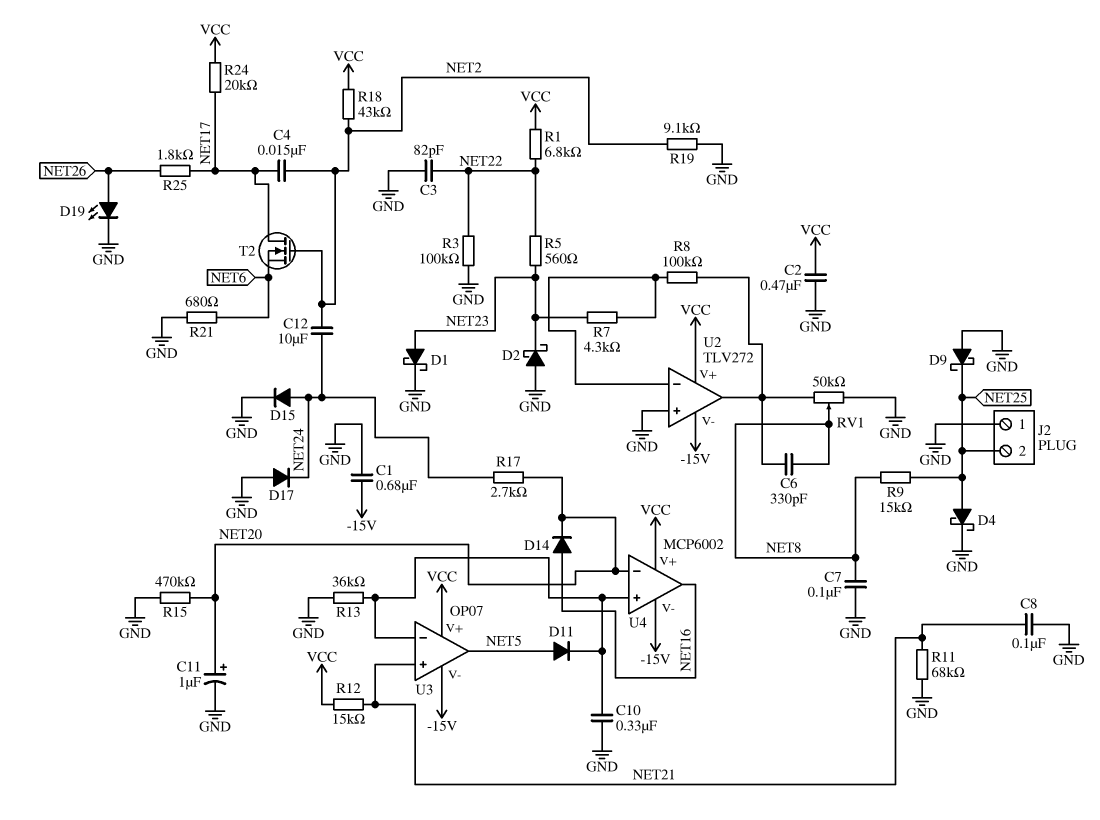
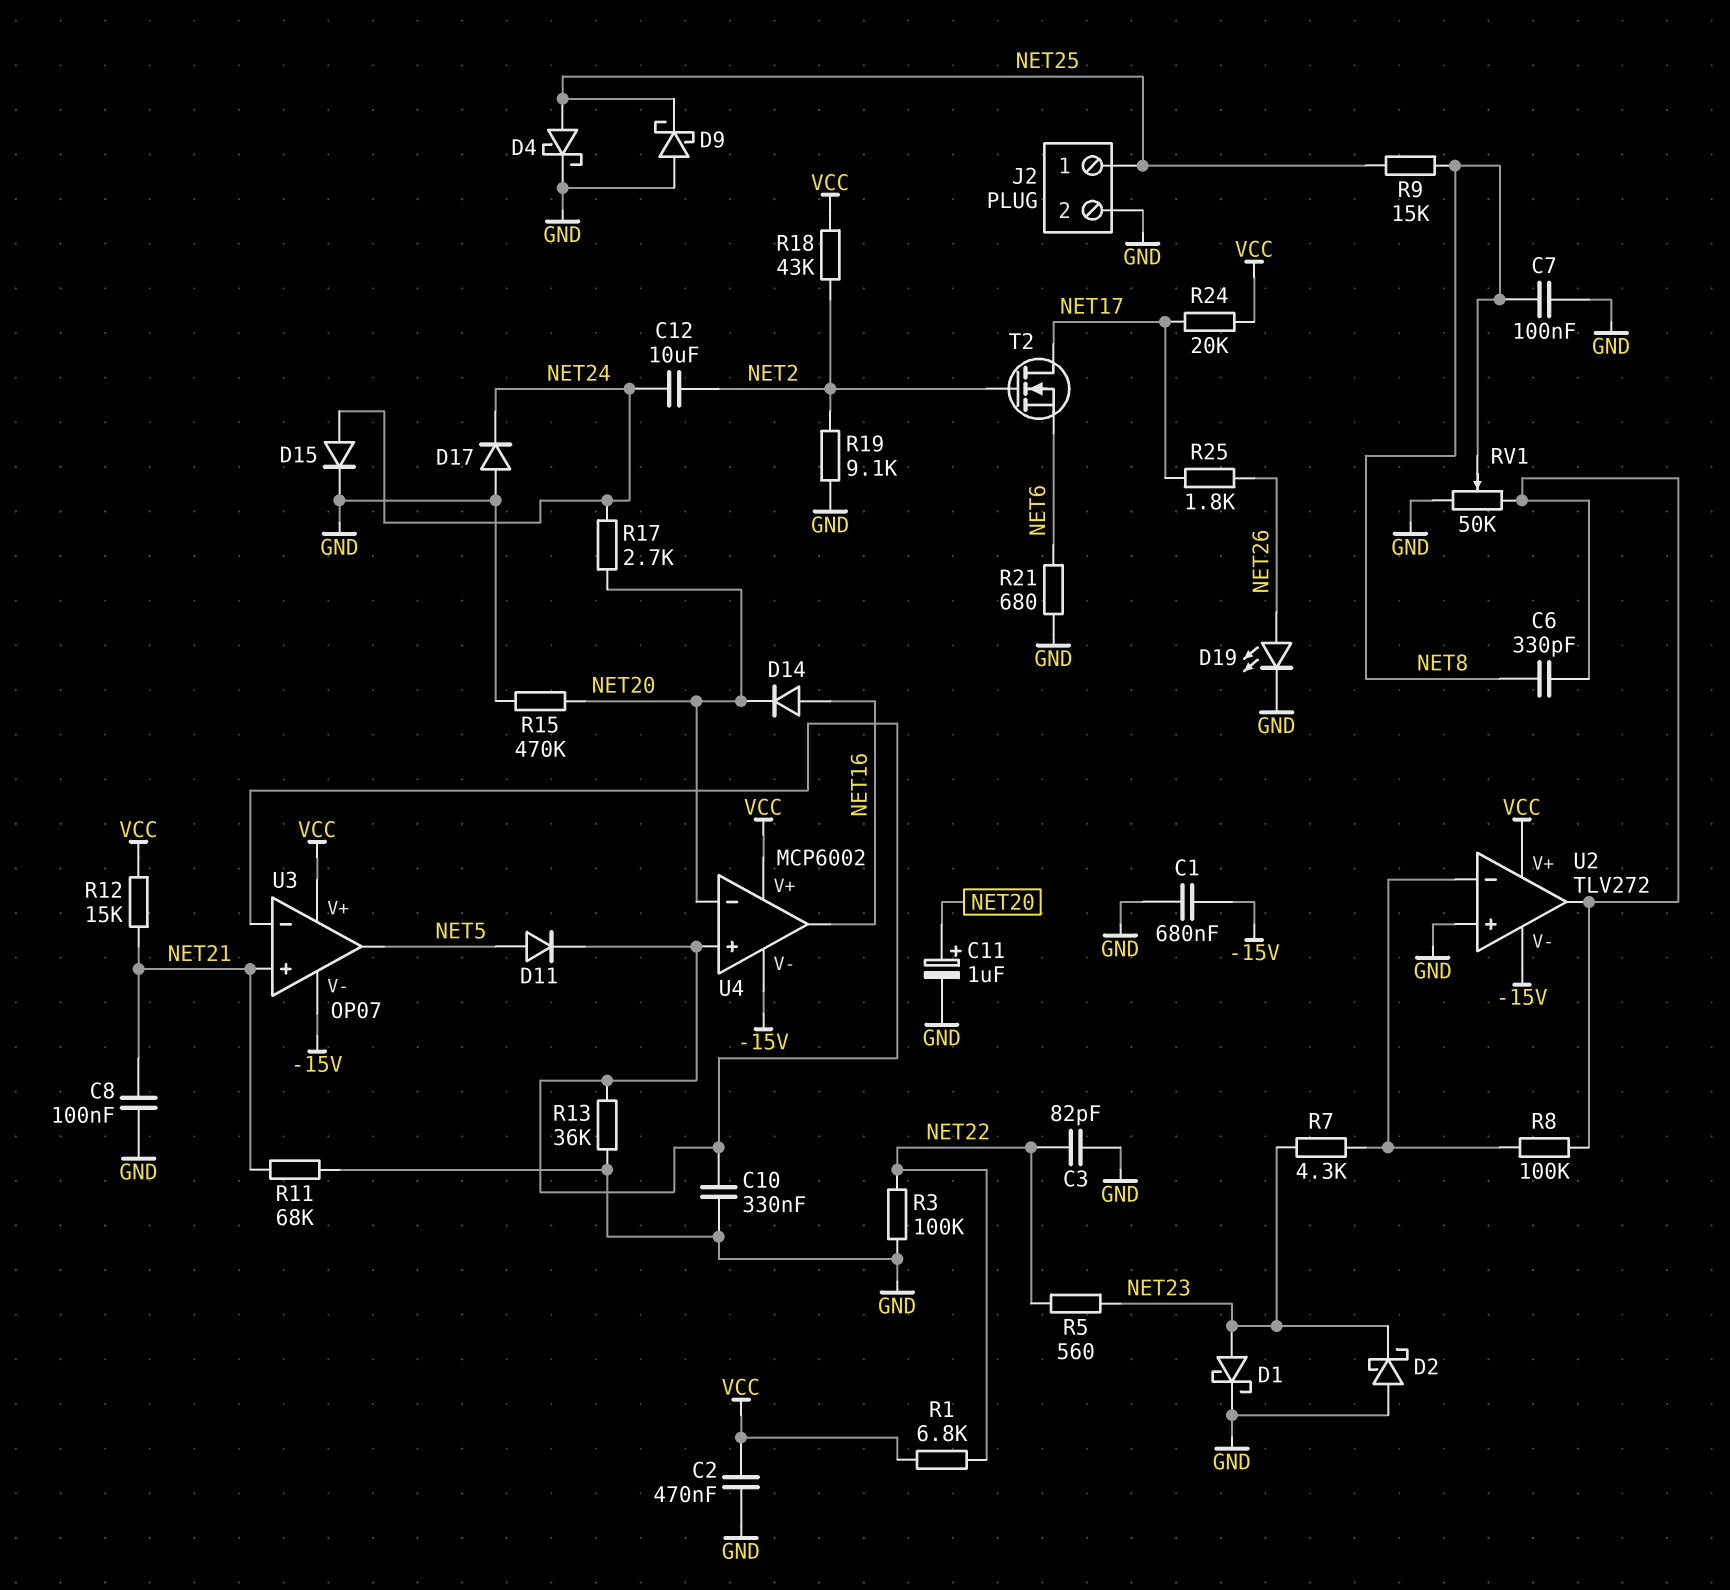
C4: 15nF (NET2, NET17) -> none
J2 pin 1: GND -> NET25
J2 pin 2: NET25 -> GND

